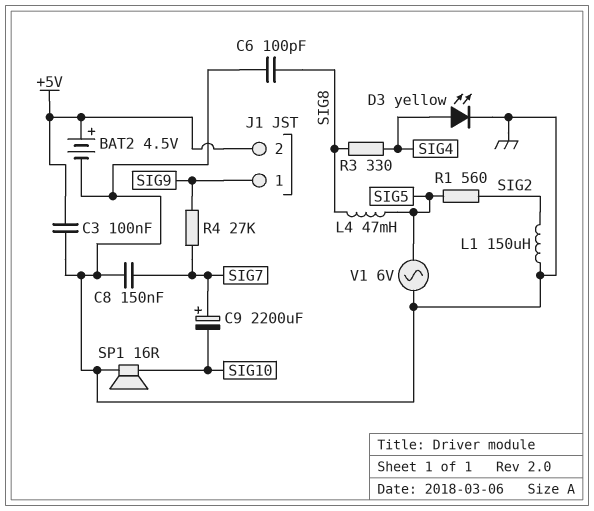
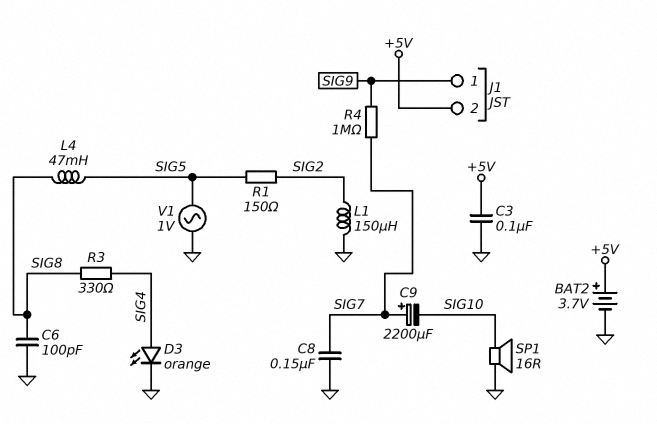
BAT2: 4.5V (plus +5V, minus GND) -> 3.7V (plus +5V, minus GND)
D3: LED yellow (A SIG4, K GND) -> LED orange (A SIG4, K GND)
R1: 560 (SIG2, SIG5) -> 150 (SIG2, SIG5)
R4: 27k (SIG7, SIG9) -> 1M (SIG7, SIG9)
V1: AC 6V (GND, SIG5) -> AC 1V (GND, SIG5)

